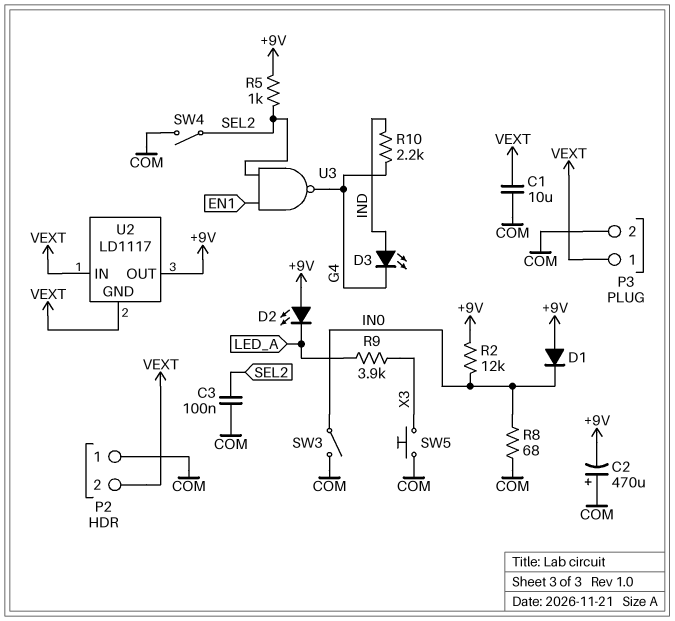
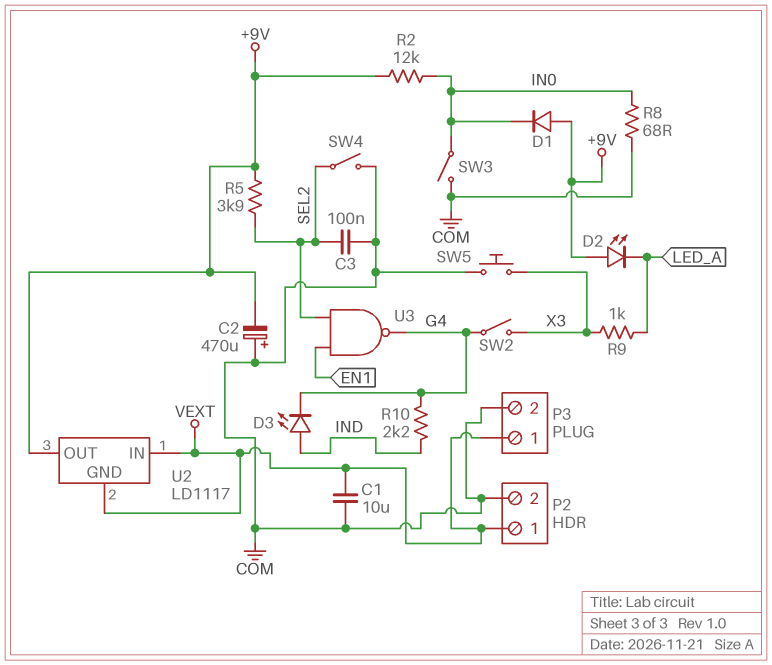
P2 pin 1: COM -> VEXT
P2 pin 2: VEXT -> COM
R5: 1k (+9V, SEL2) -> 3.9k (+9V, SEL2)
R9: 3.9k (LED_A, X3) -> 1k (LED_A, X3)
SW2: none -> switch (G4, X3)

